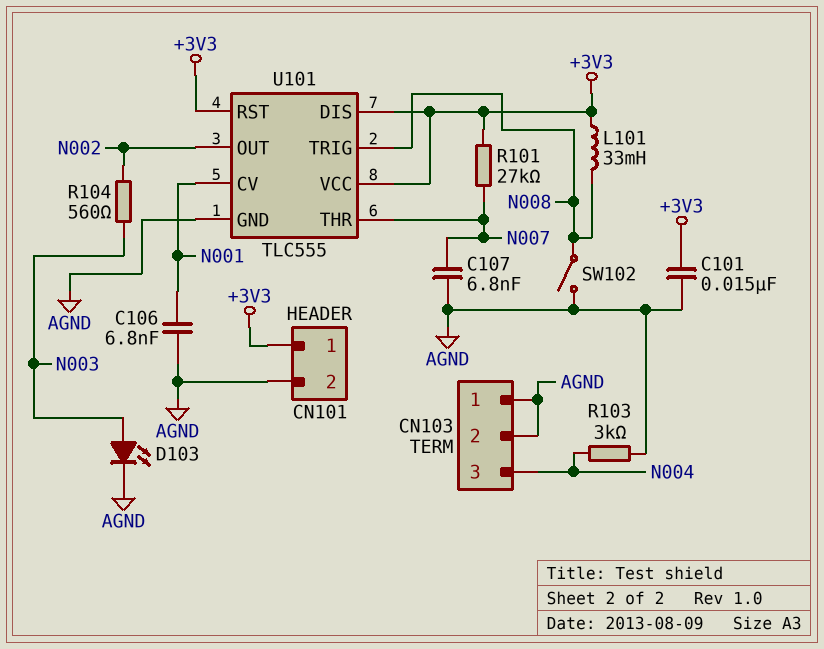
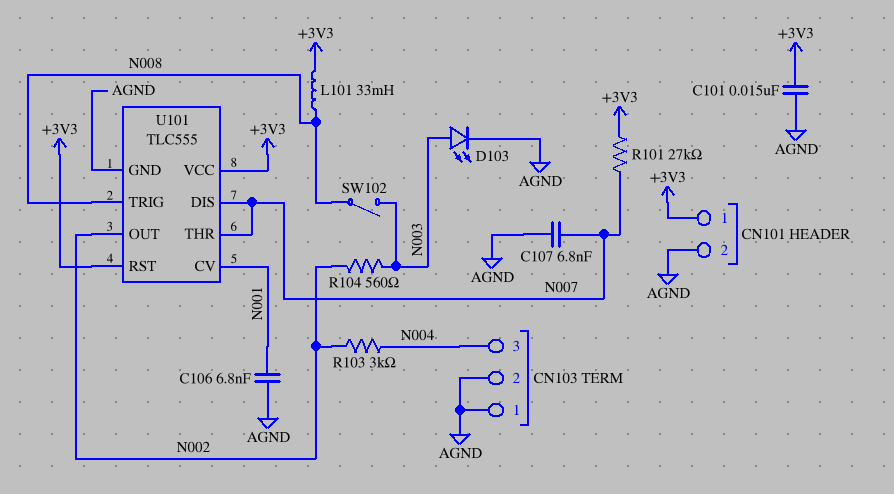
R103: 3k (AGND, N004) -> 3k (N002, N004)
SW102: switch (AGND, N008) -> switch (N003, N008)
U101 pin DIS: +3V3 -> N007

